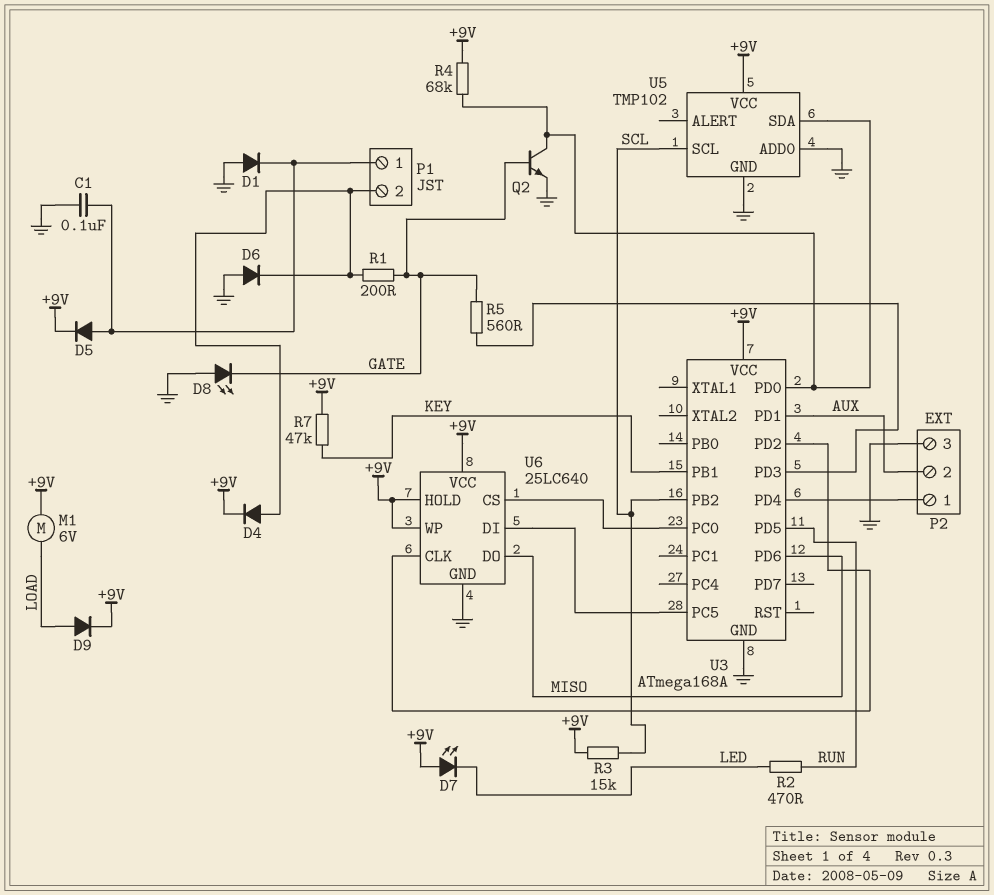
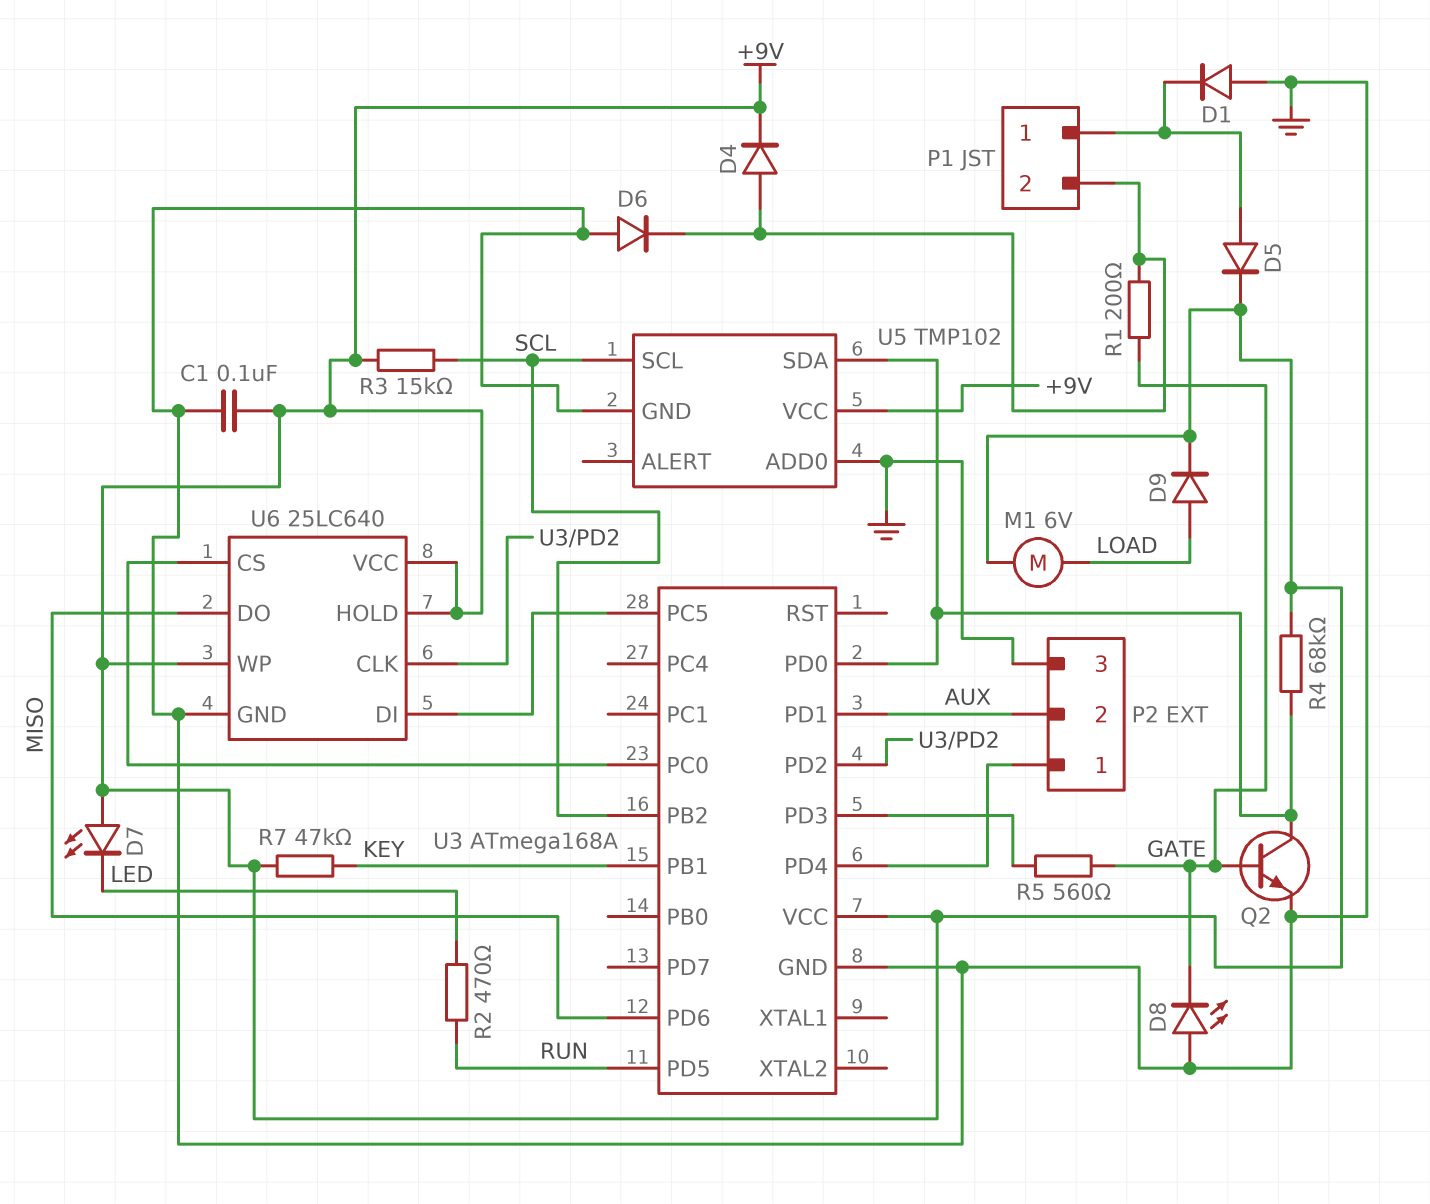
C1: 100nF (GND, P1/1) -> 100nF (+9V, GND)

